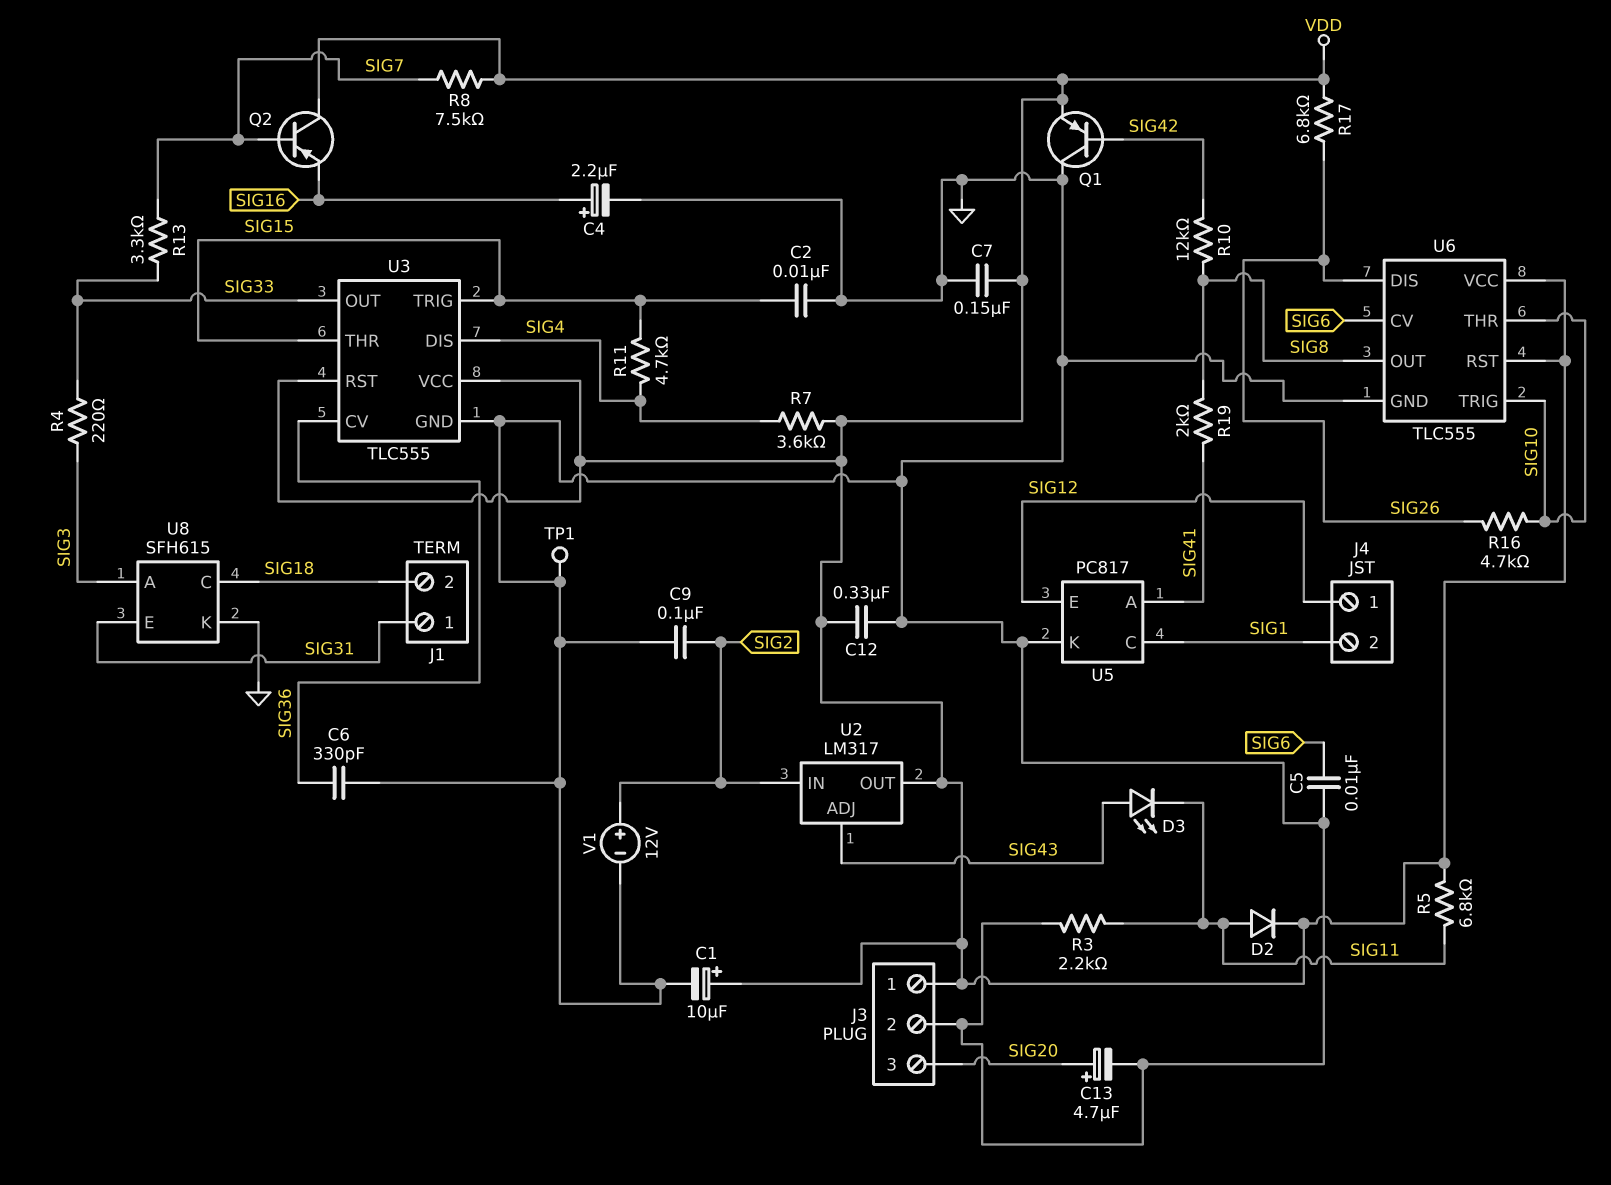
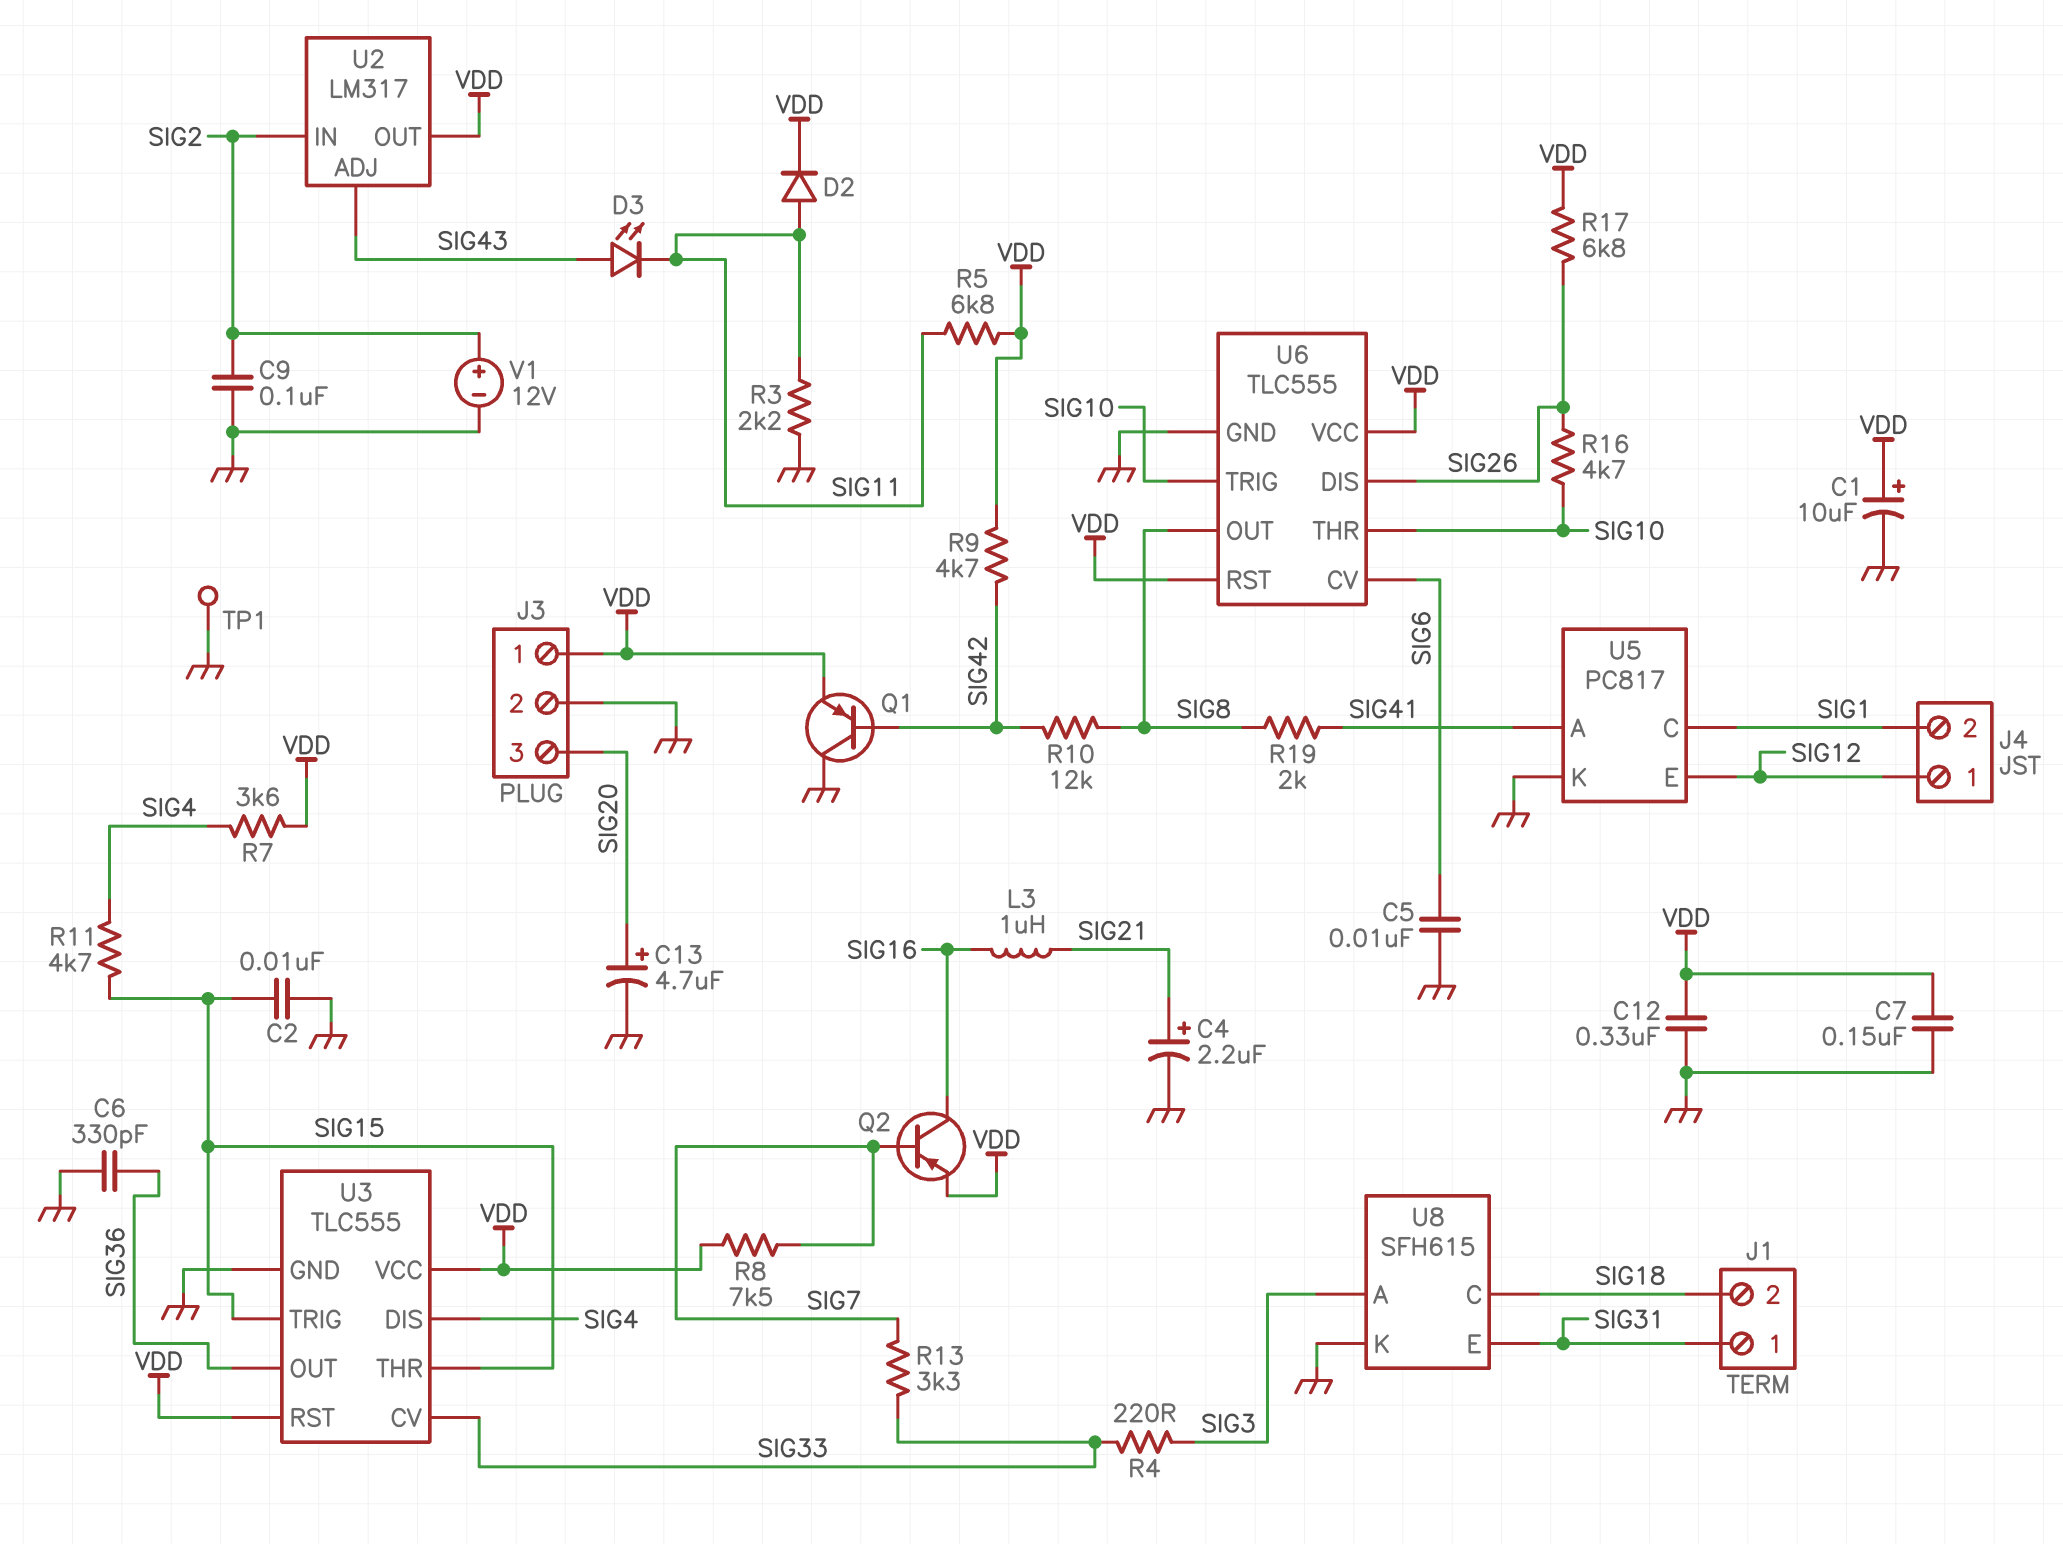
C4: 2.2uF (plus SIG16, minus GND) -> 2.2uF (plus SIG21, minus GND)
L3: none -> 1uH (SIG16, SIG21)
Q2: PNP (B SIG7, C VDD, E SIG16) -> PNP (B SIG7, C SIG16, E VDD)
R9: none -> 4.7k (SIG42, VDD)
U3 pin CV: SIG36 -> SIG33
U3 pin OUT: SIG33 -> SIG36

